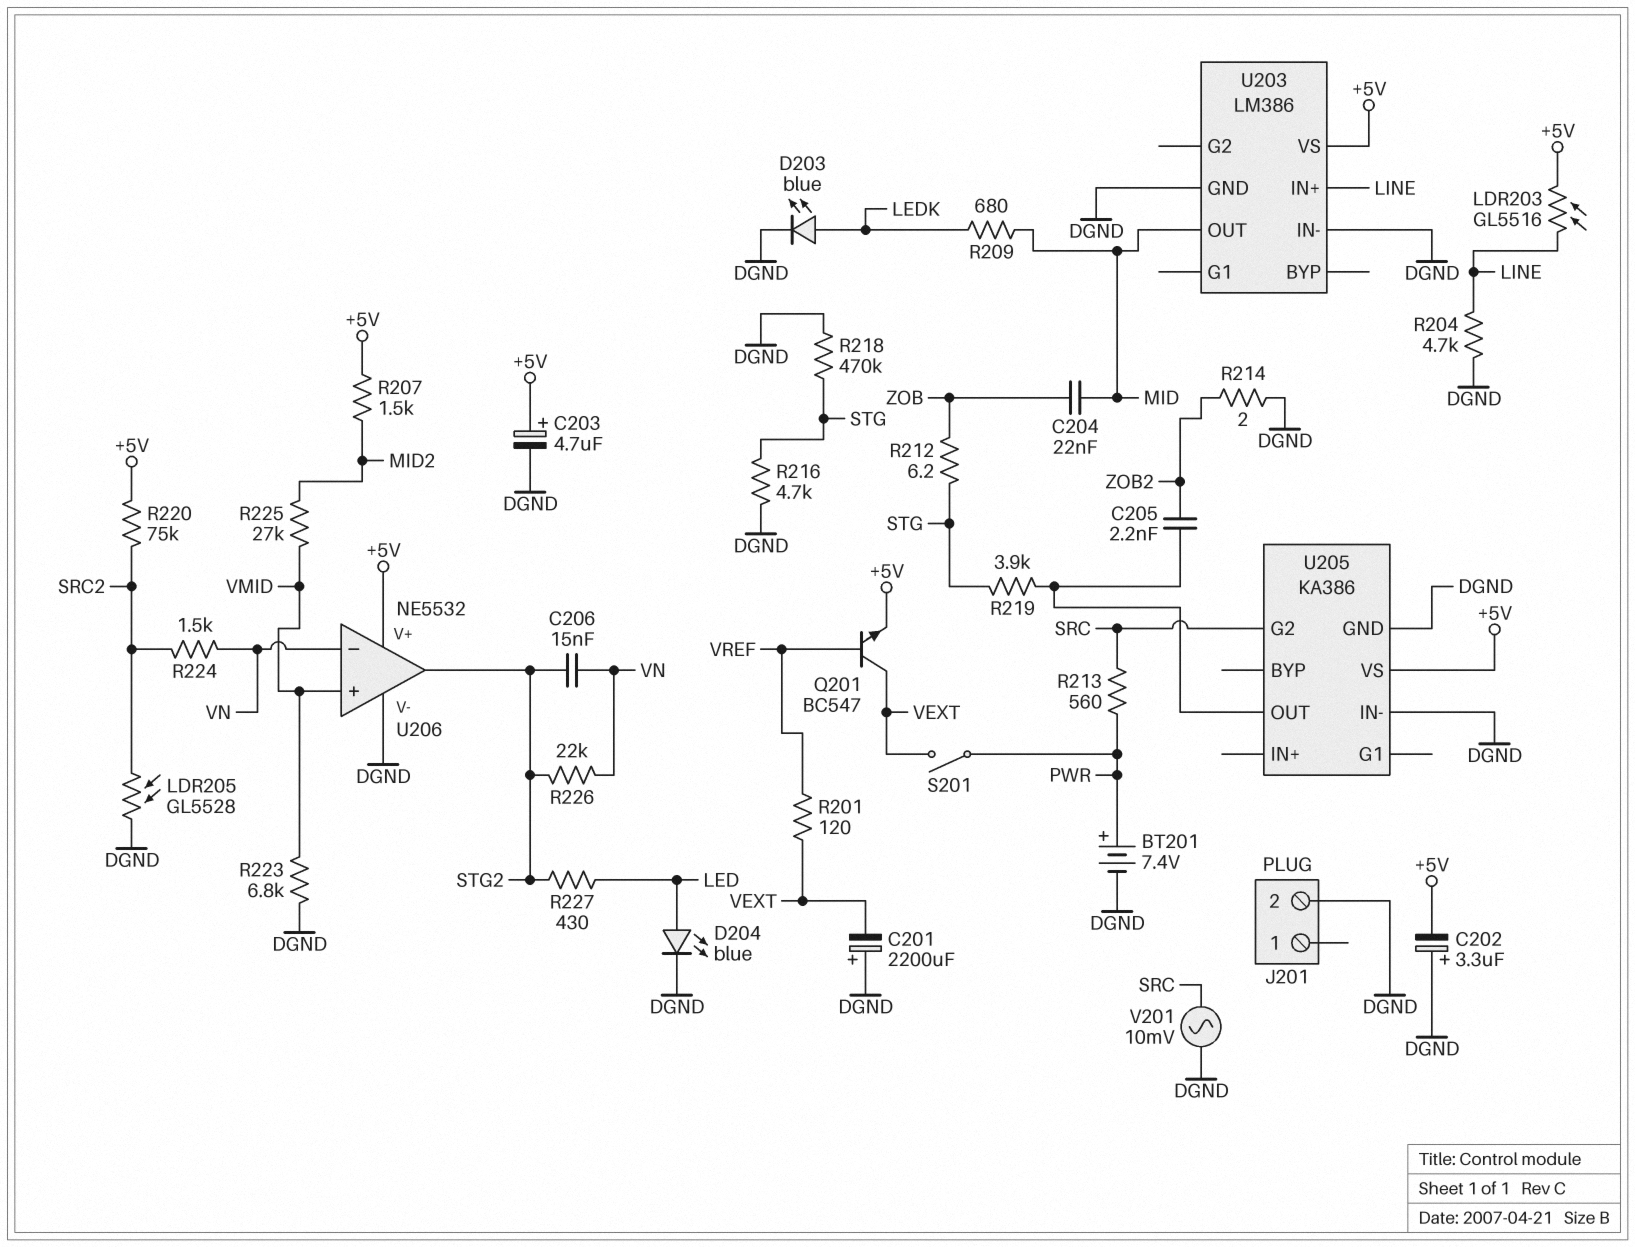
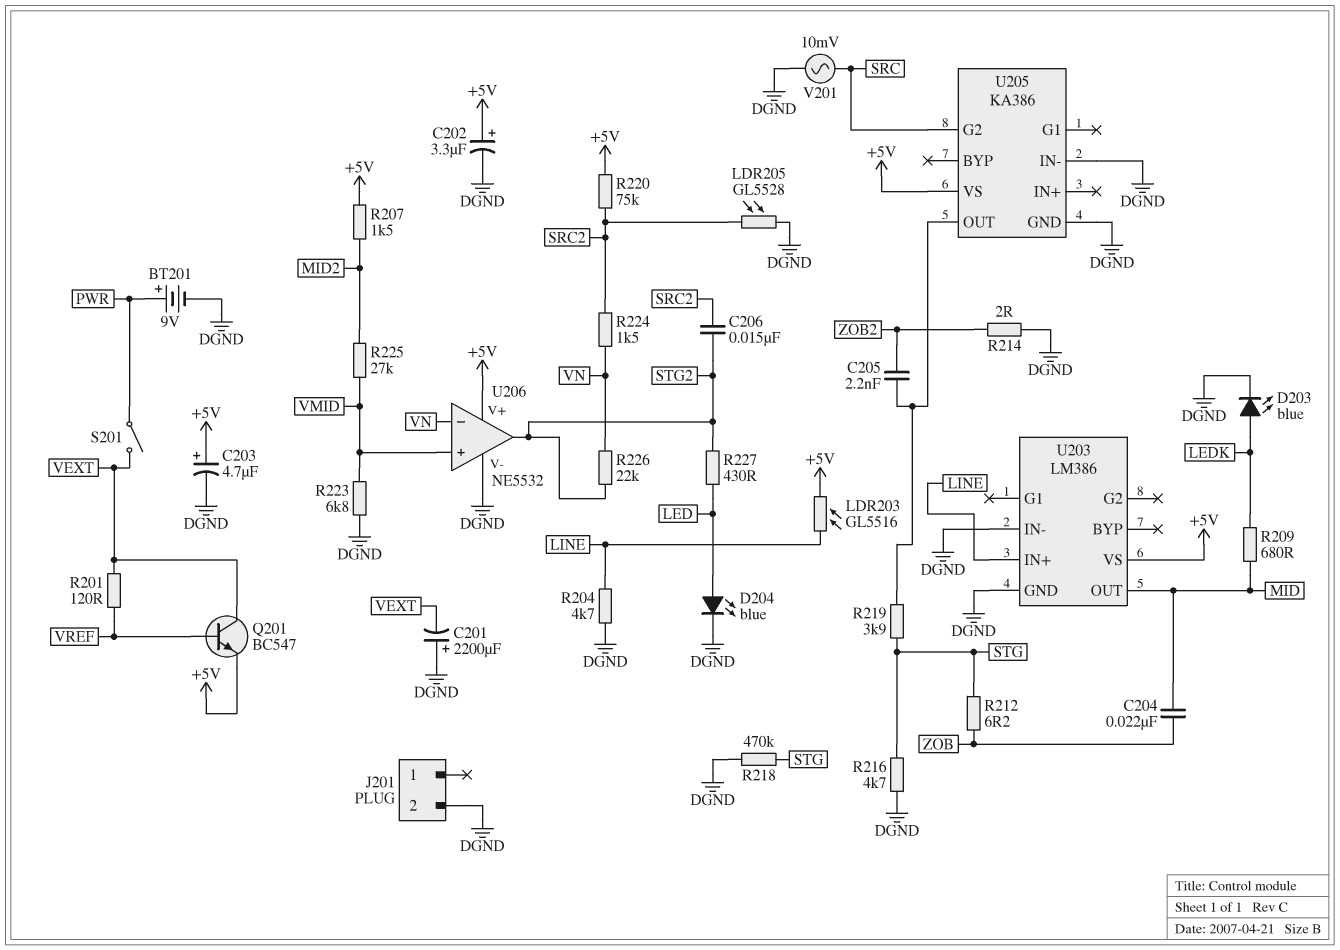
BT201: 7.4V (plus PWR, minus DGND) -> 9V (plus PWR, minus DGND)
C202: 3.3uF (plus DGND, minus +5V) -> 3.3uF (plus +5V, minus DGND)
C206: 15nF (STG2, VN) -> 15nF (SRC2, STG2)
R213: 560 (PWR, SRC) -> none

